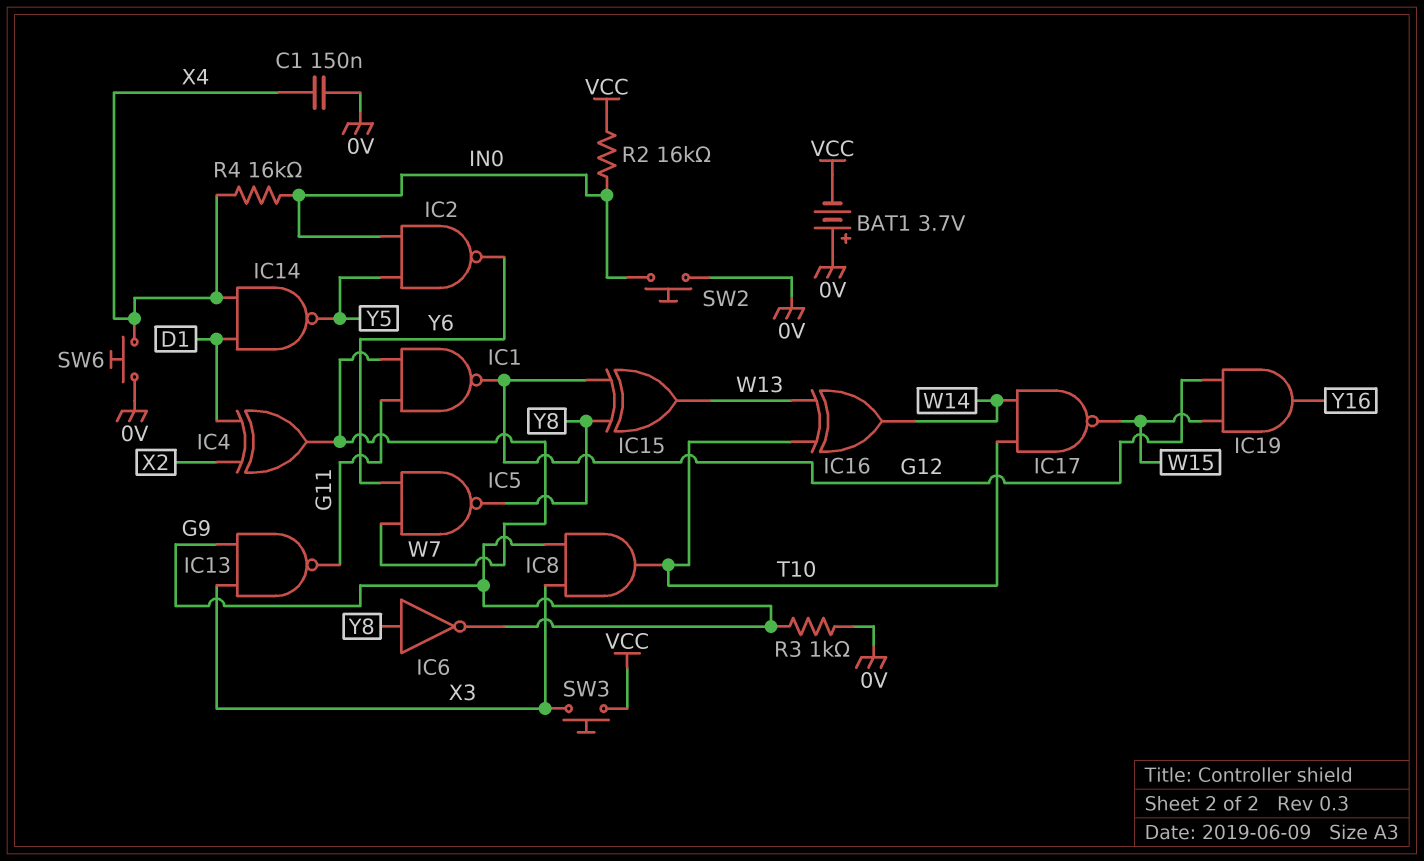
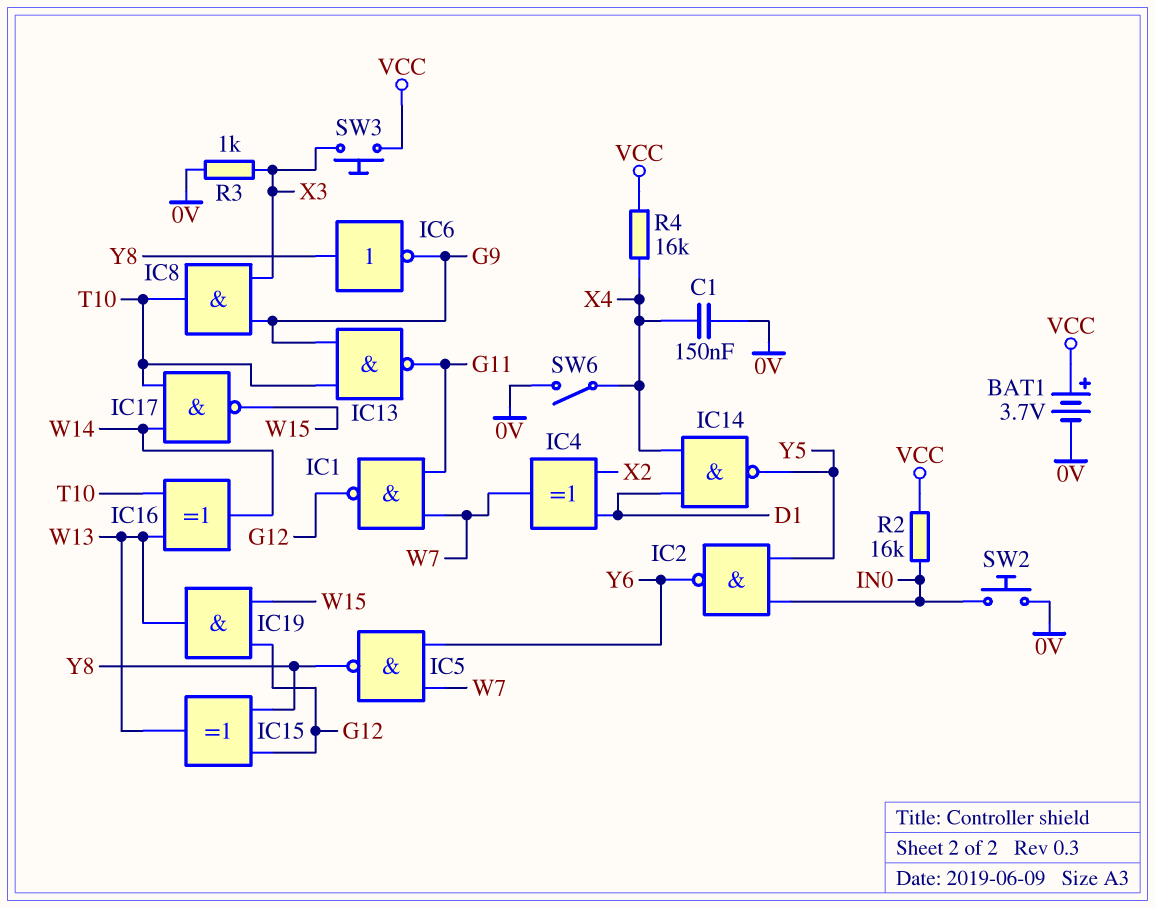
BAT1: 3.7V (plus 0V, minus VCC) -> 3.7V (plus VCC, minus 0V)
IC13: NAND (in G9, in X3, out G11) -> NAND (in G9, in T10, out G11)
IC19: AND (in G12, in W15, out Y16) -> AND (in G12, in W15, out W13)
R3: 1k (0V, G9) -> 1k (0V, X3)
R4: 16k (IN0, X4) -> 16k (VCC, X4)
SW6: button (0V, X4) -> switch (0V, X4)

